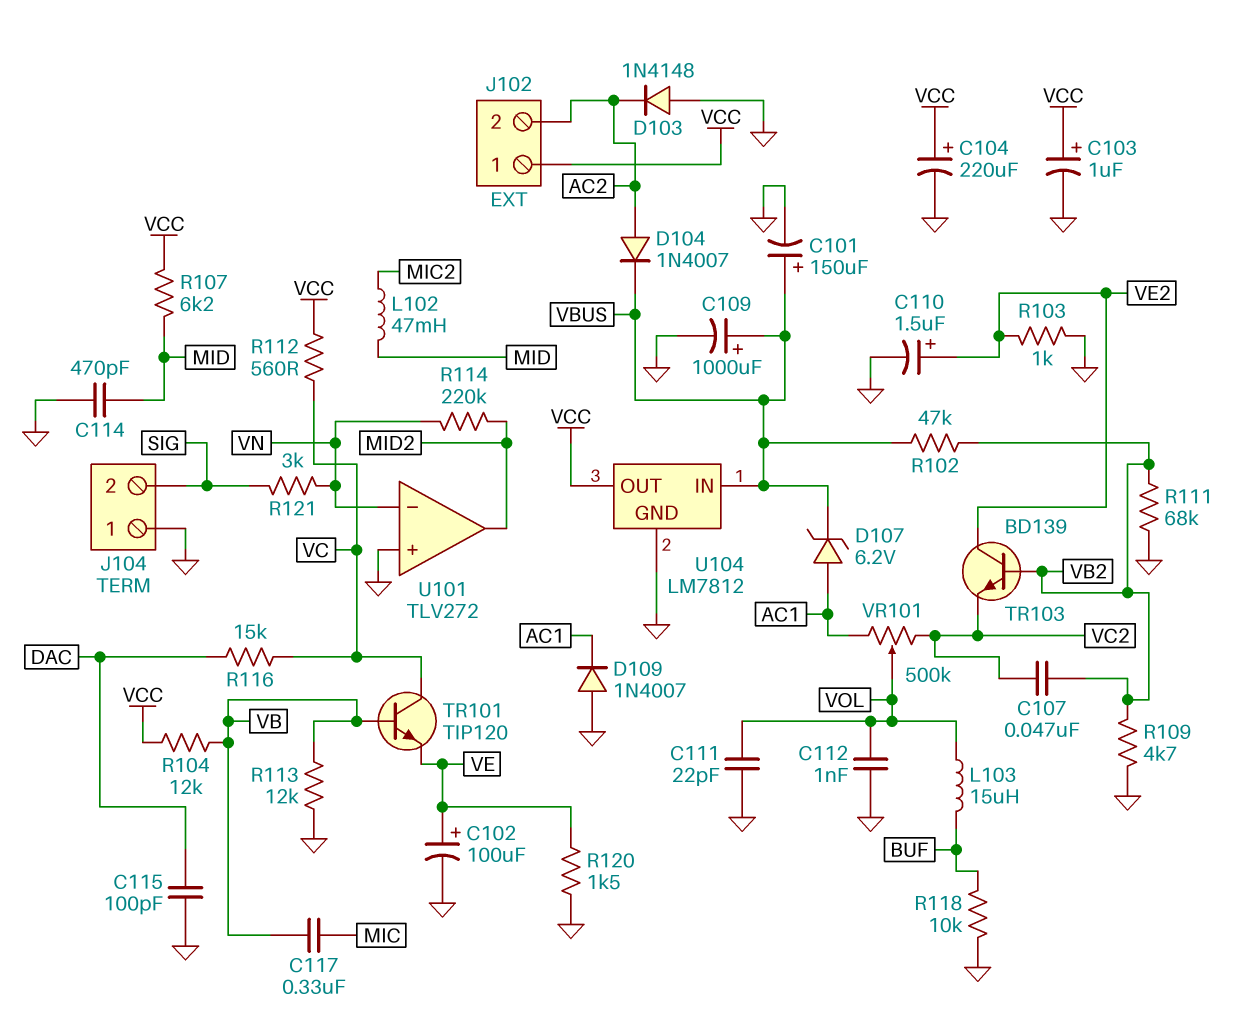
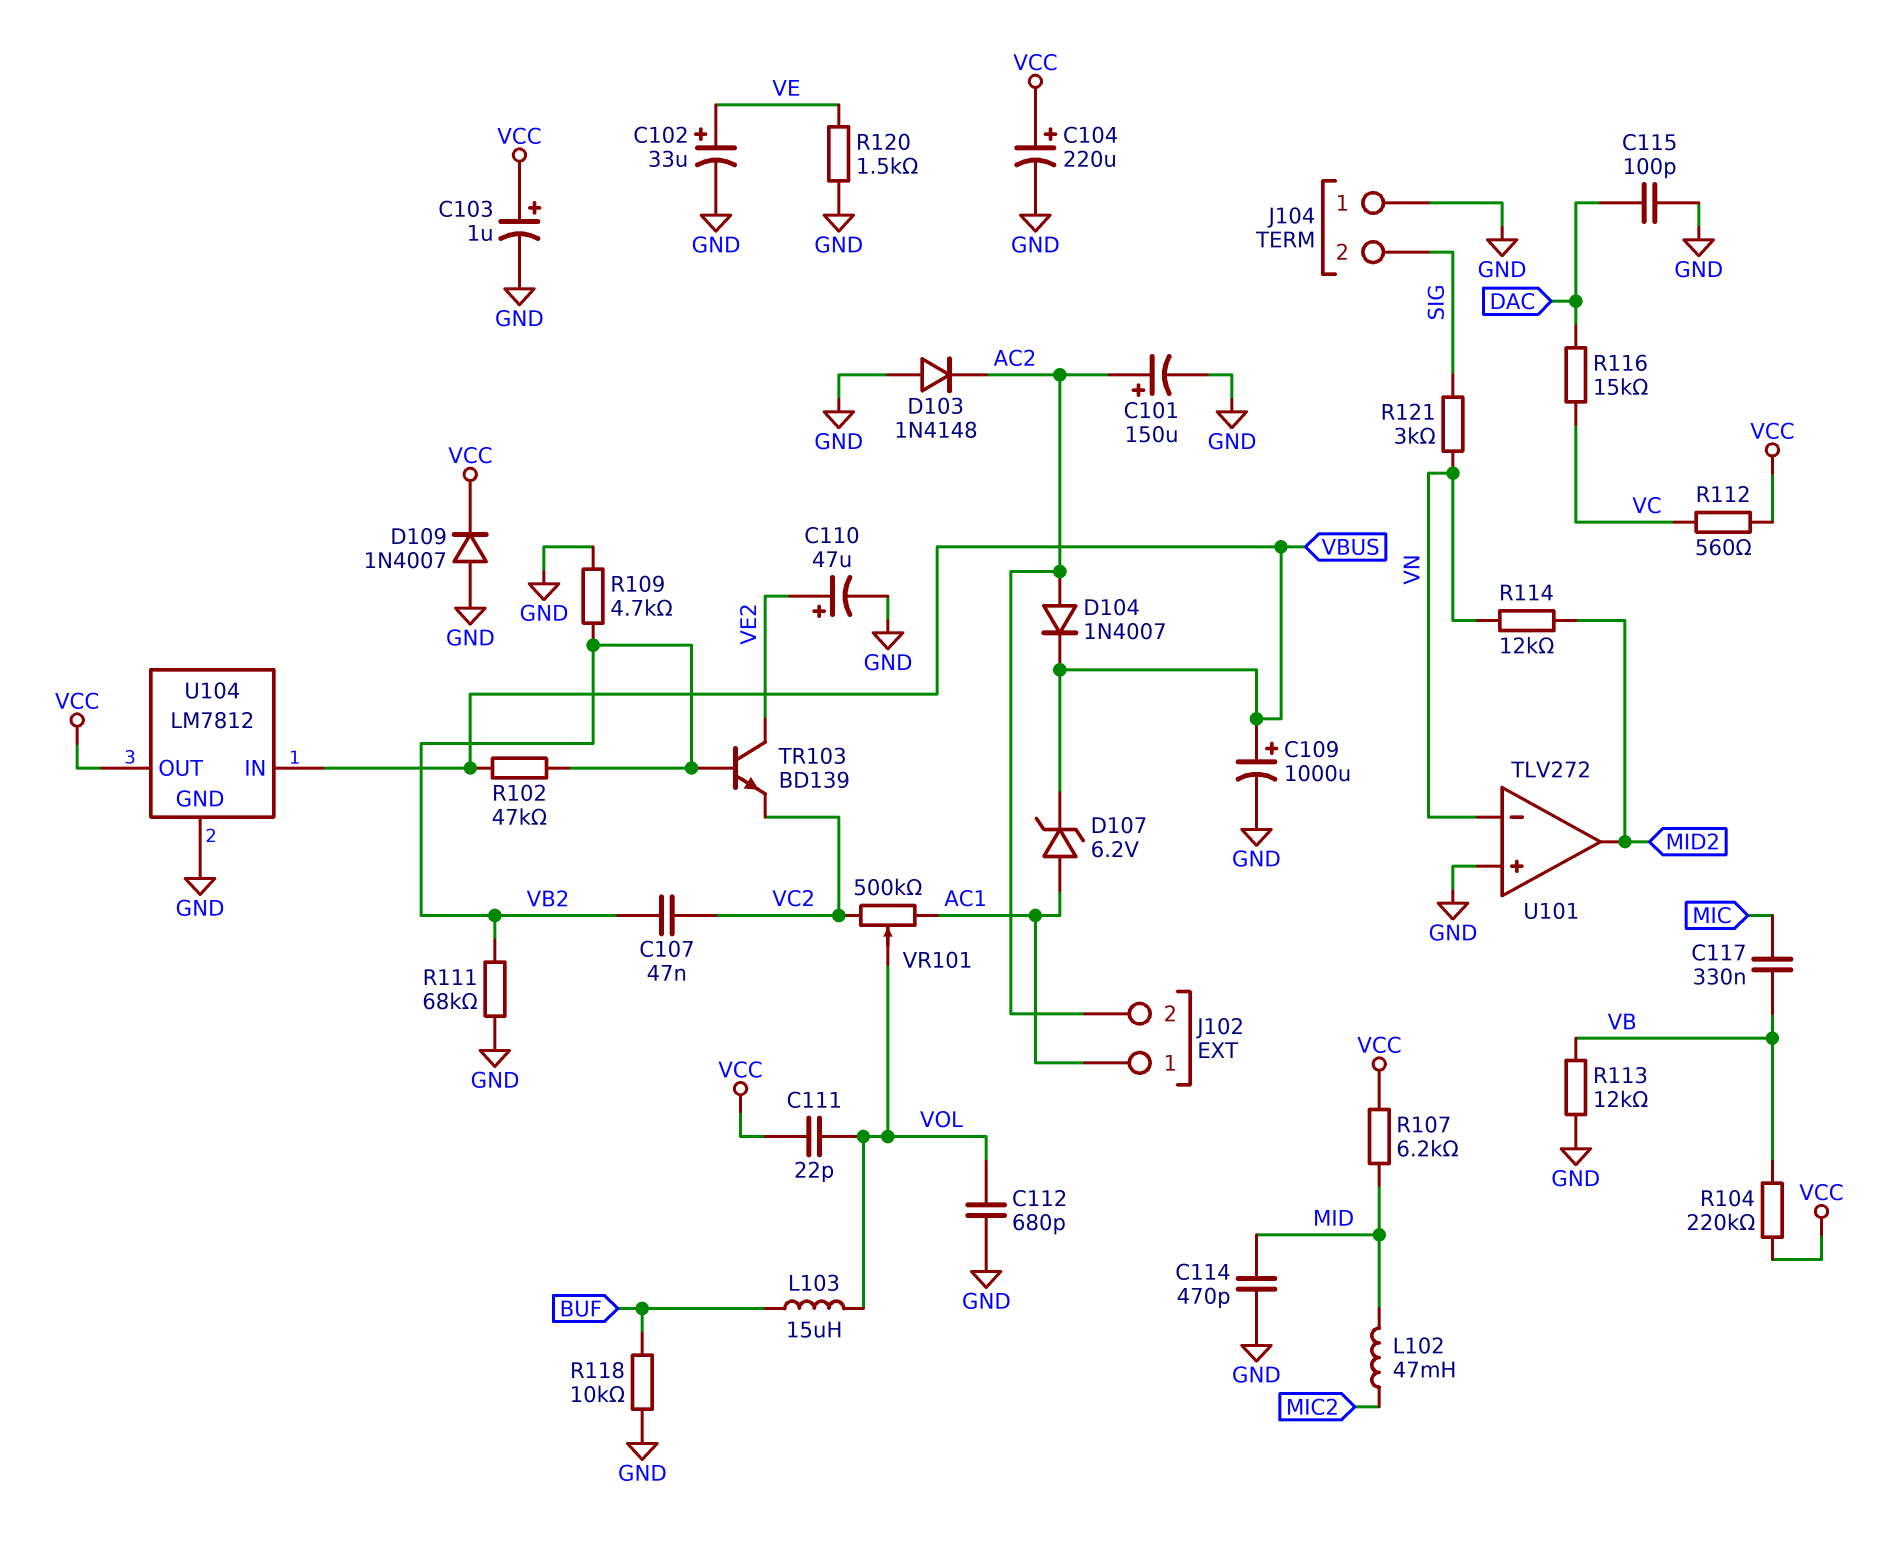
C101: 150uF (plus VBUS, minus GND) -> 150uF (plus AC2, minus GND)
C102: 100uF (plus VE, minus GND) -> 33uF (plus VE, minus GND)
C110: 1.5uF (plus VE2, minus GND) -> 47uF (plus VE2, minus GND)
C111: 22pF (GND, VOL) -> 22pF (VCC, VOL)
C112: 1nF (GND, VOL) -> 680pF (GND, VOL)
D109: diode 1N4007 (A GND, K AC1) -> diode 1N4007 (A GND, K VCC)
J102 pin 1: VCC -> AC1
R103: 1k (GND, VE2) -> none
R104: 12k (VB, VCC) -> 220k (VB, VCC)
R114: 220k (MID2, VN) -> 12k (MID2, VN)
TR101: NPN TIP120 (B VB, C VC, E VE) -> none

